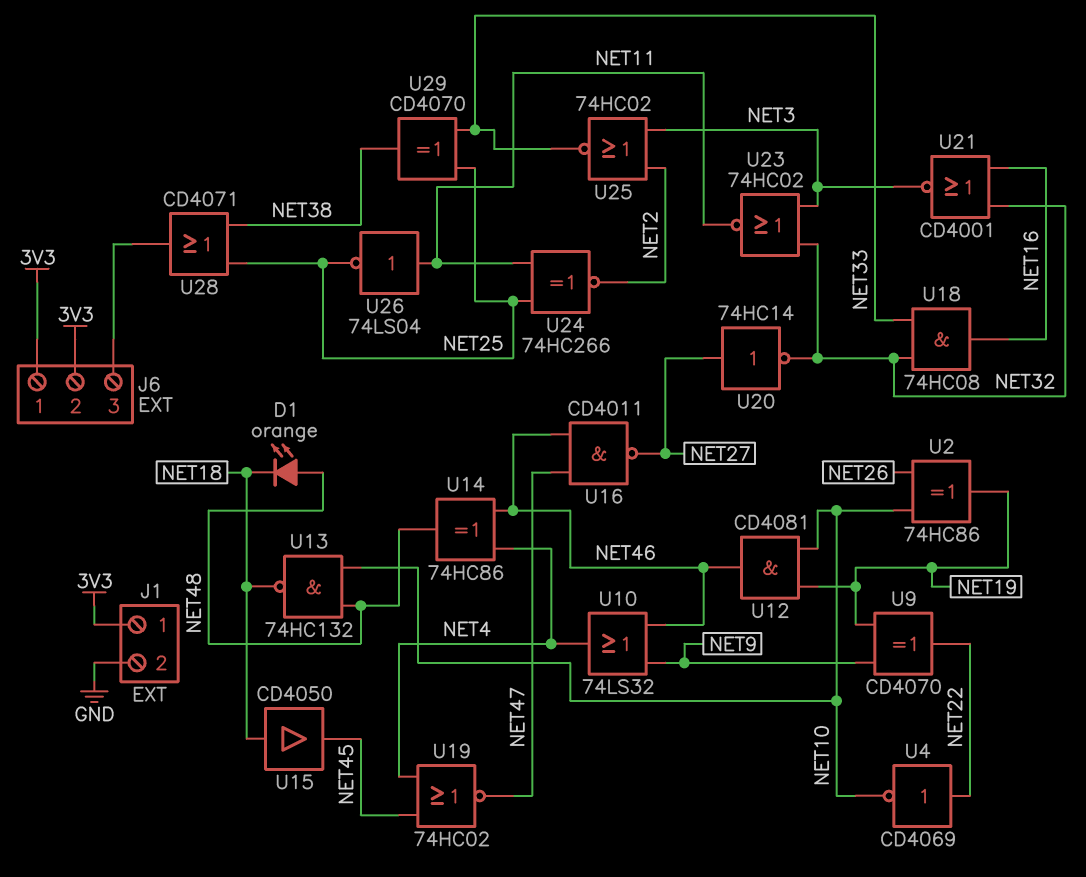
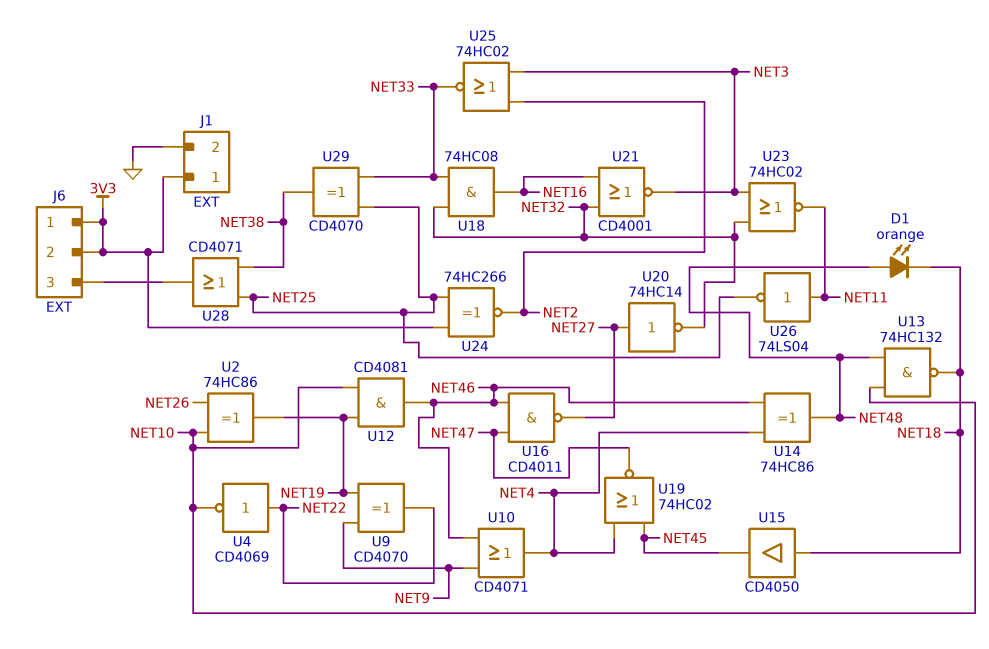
U10: OR 74LS32 (in NET9, in NET46, out NET4) -> OR CD4071 (in NET9, in NET46, out NET4)
U24: XNOR 74HC266 (in NET11, in NET25, out NET2) -> XNOR 74HC266 (in 3V3, in NET25, out NET2)

